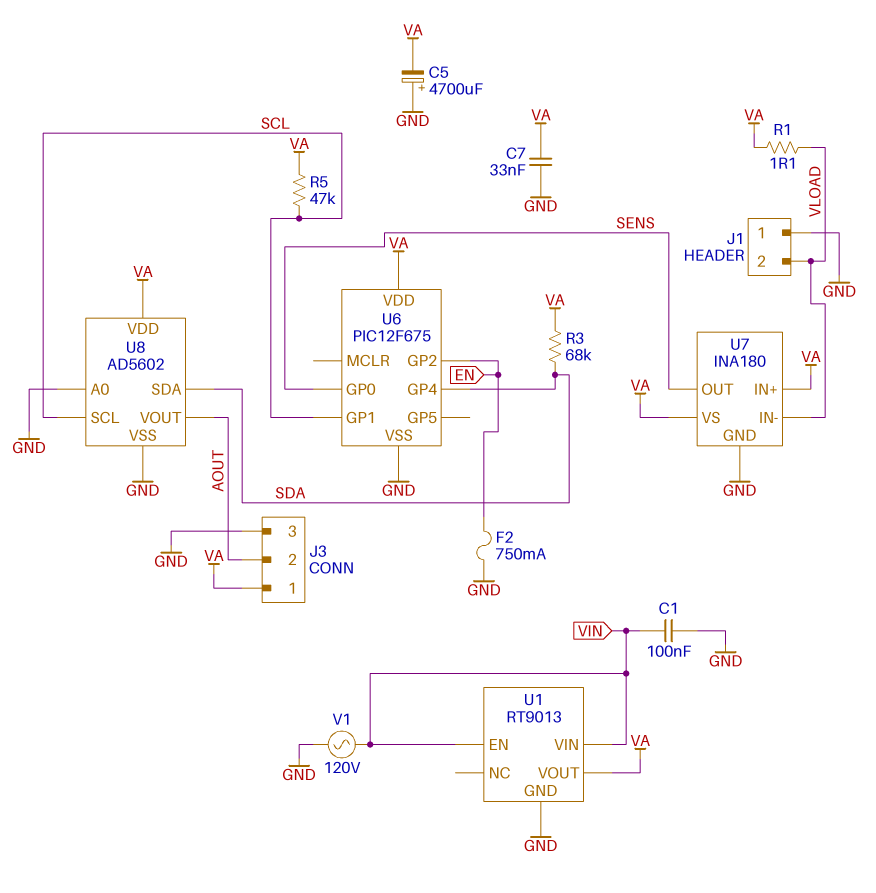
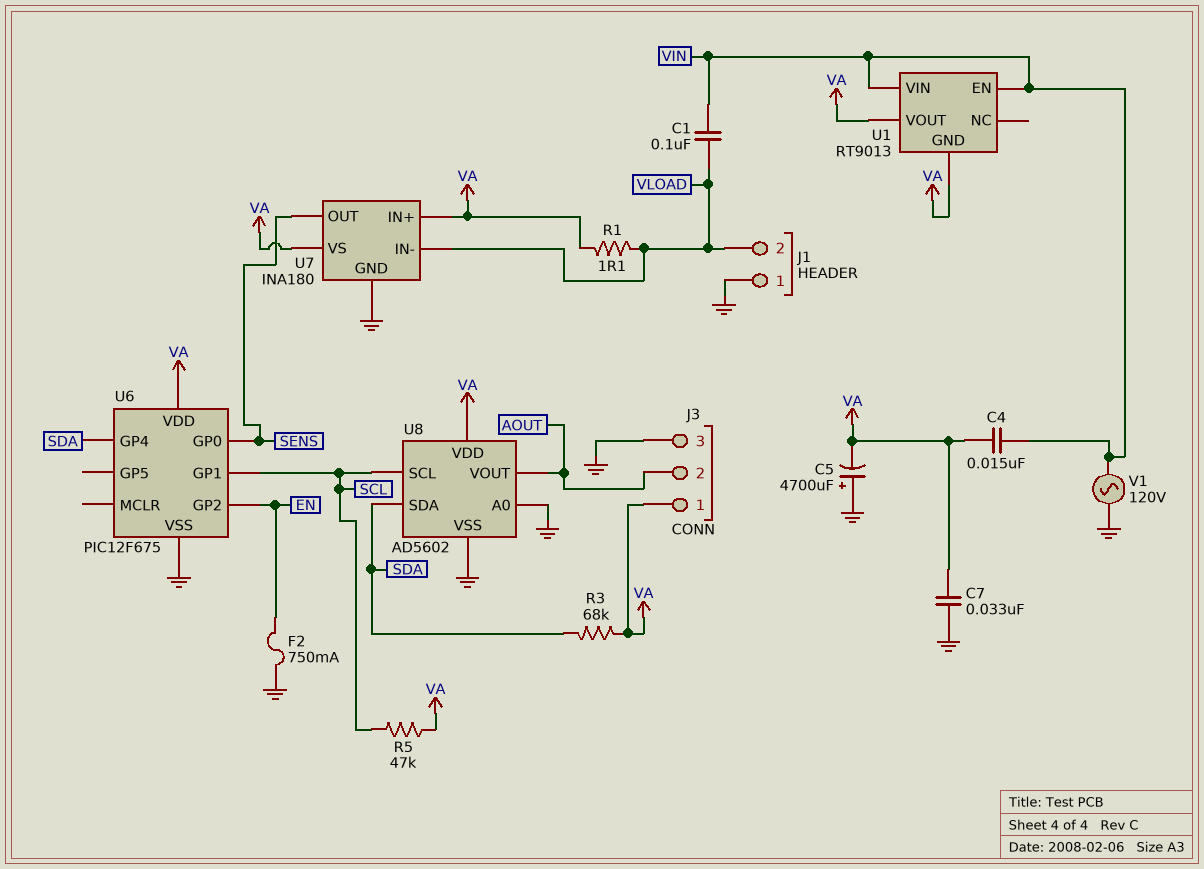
C1: 100nF (GND, VIN) -> 100nF (VIN, VLOAD)
C4: none -> 15nF (VA, VIN)
U1 pin GND: GND -> VA

